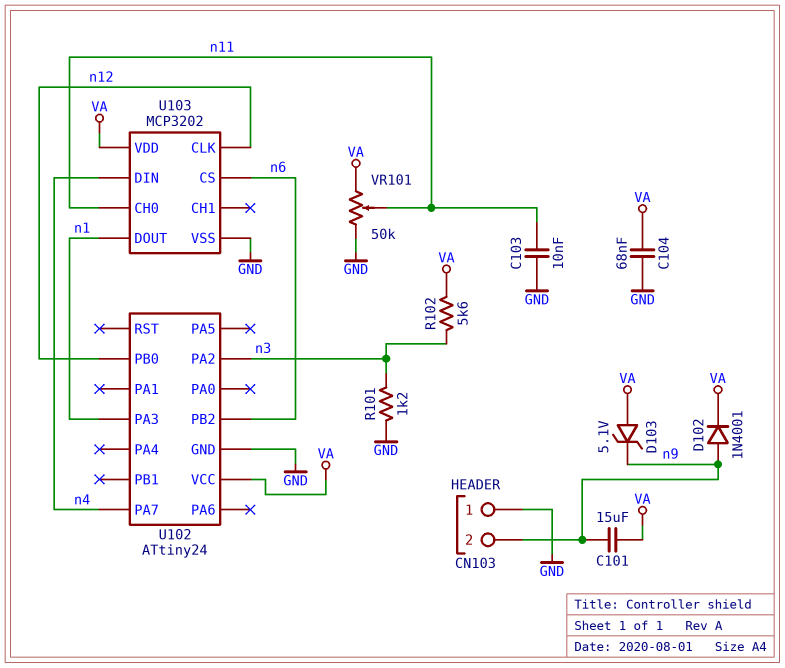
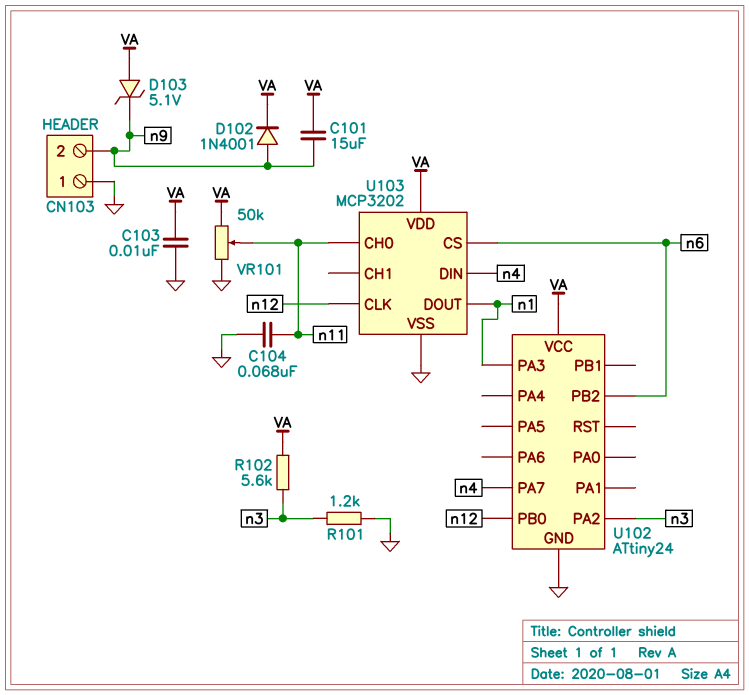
C103: 10nF (GND, n11) -> 10nF (GND, VA)
C104: 68nF (GND, VA) -> 68nF (GND, n11)

